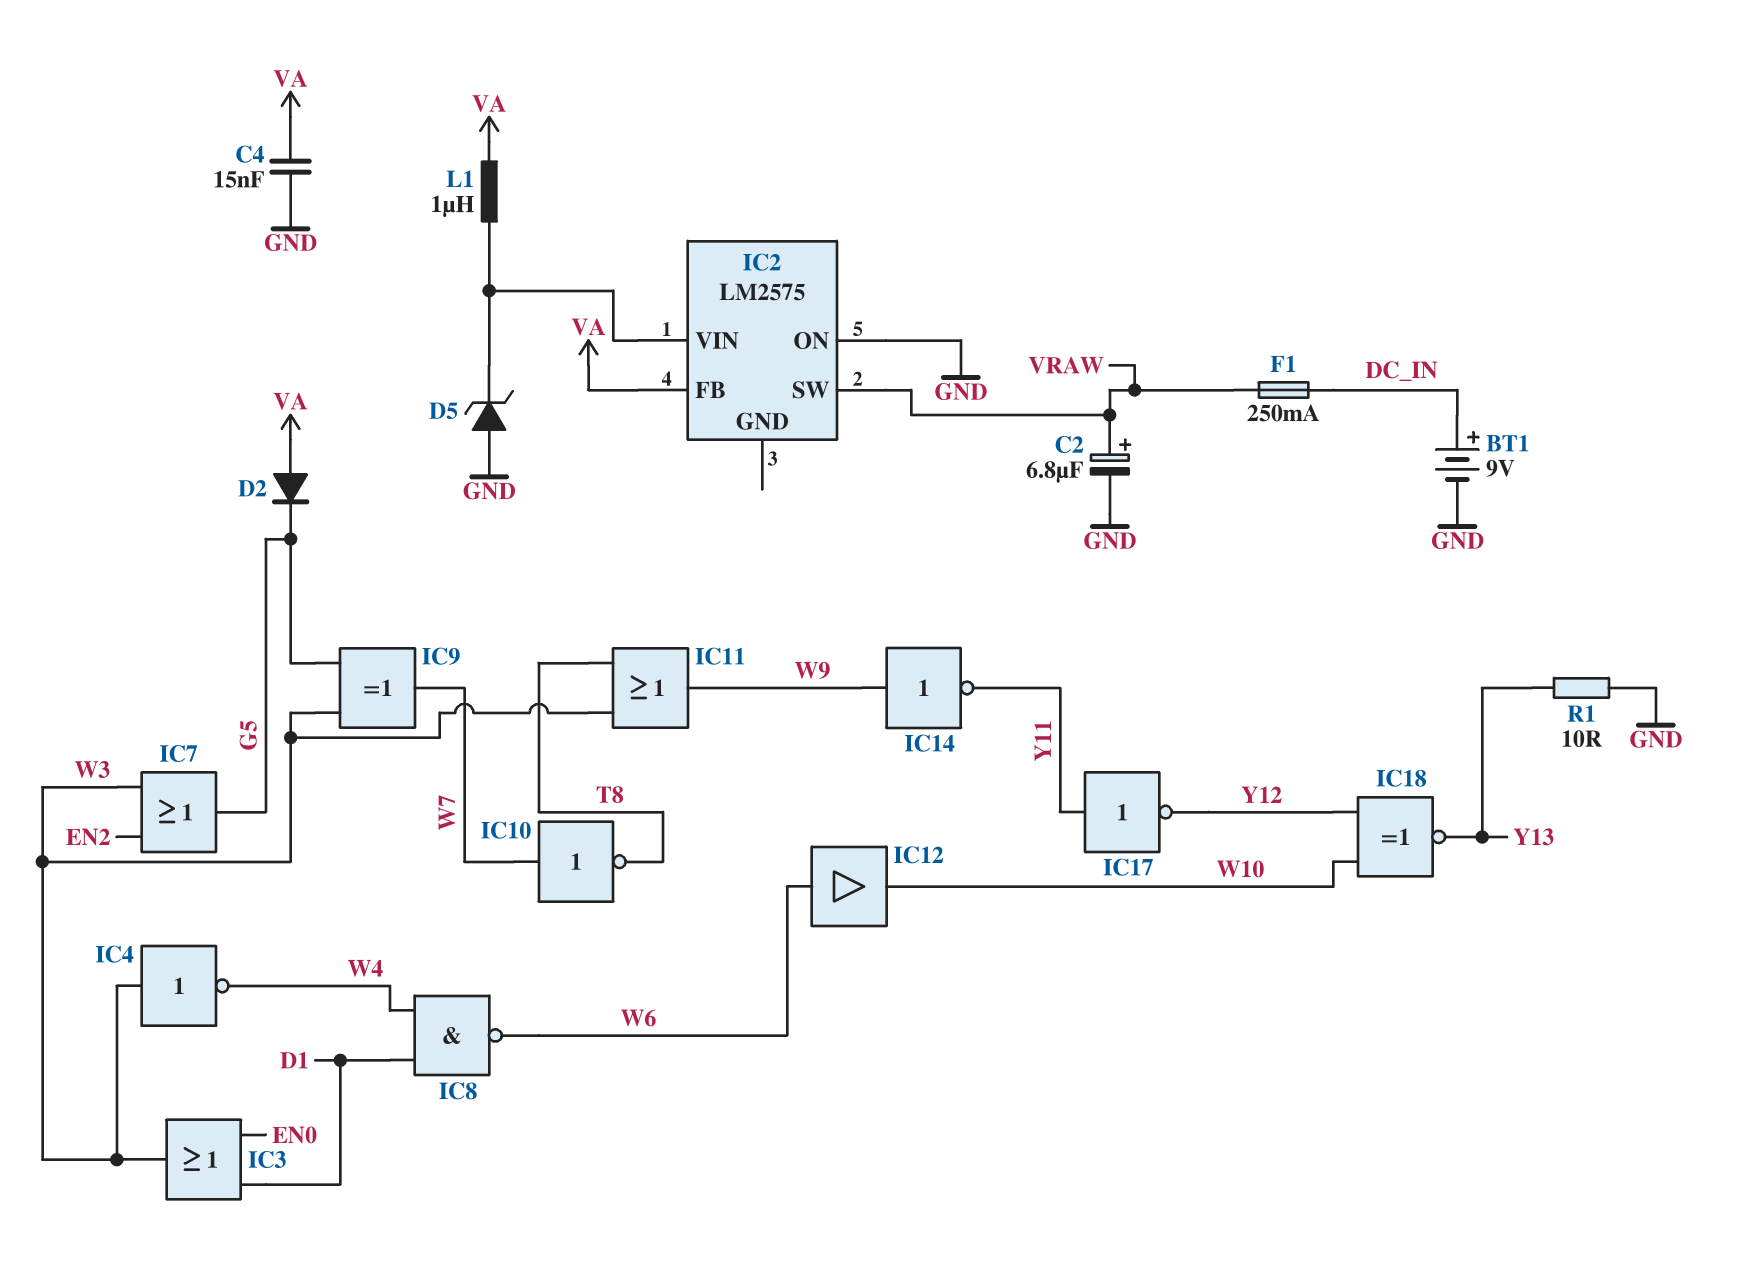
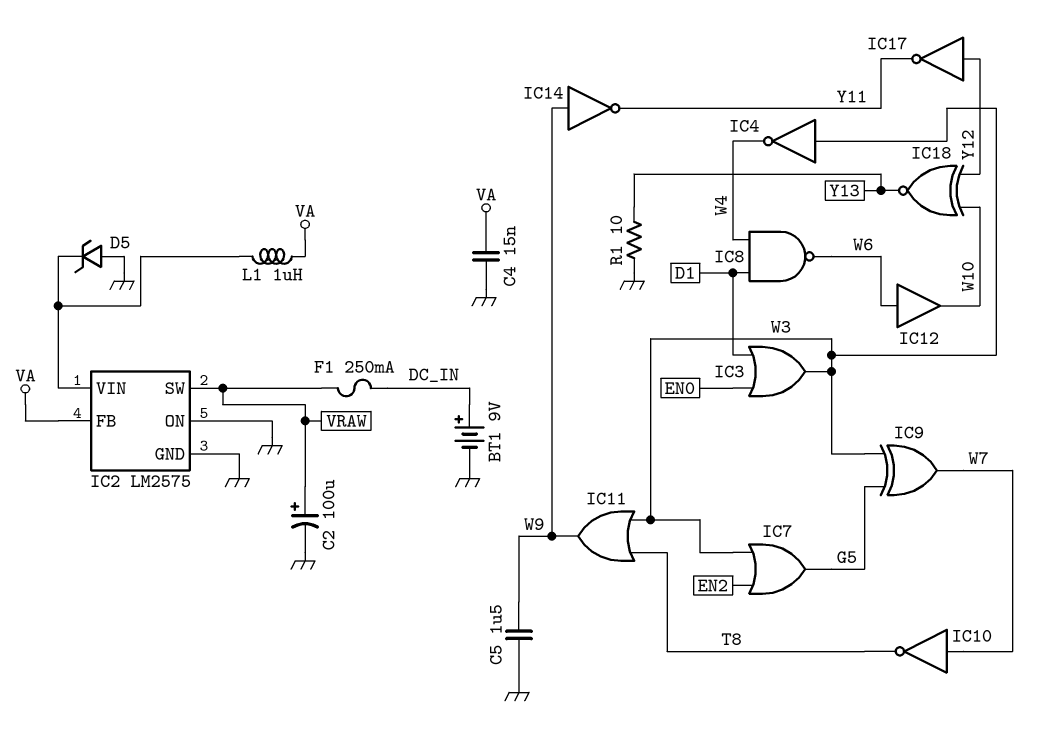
C2: 6.8uF (plus VRAW, minus GND) -> 100uF (plus VRAW, minus GND)
C5: none -> 1.5uF (GND, W9)
D2: diode (A VA, K G5) -> none
IC2 pin GND: none -> GND
IC17: NOT (in Y11, out Y12) -> NOT (in Y12, out Y11)

